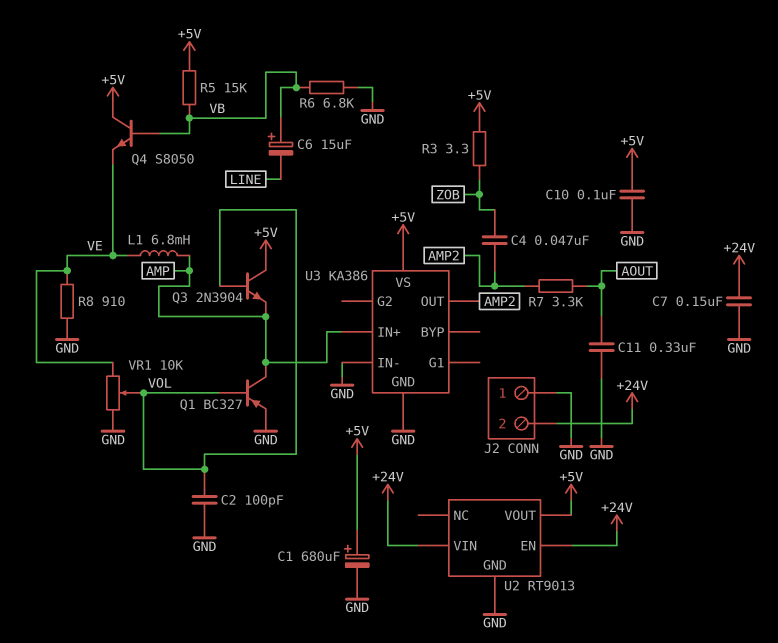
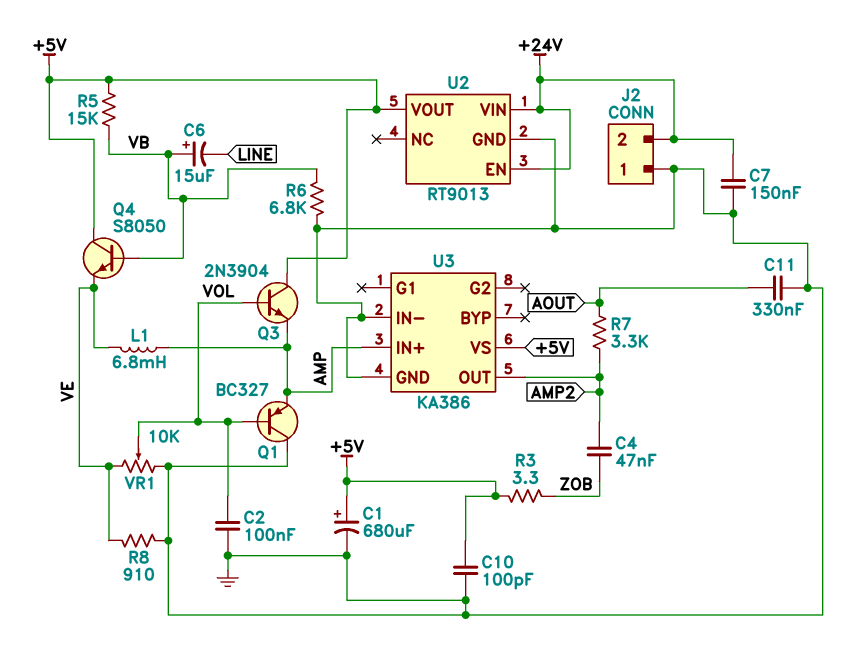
C2: 100pF (GND, VOL) -> 100nF (GND, VOL)
C10: 100nF (+5V, GND) -> 100pF (+5V, GND)
Q1: PNP BC327 (B VOL, C AMP, E GND) -> PNP BC327 (B VOL, C GND, E AMP)

